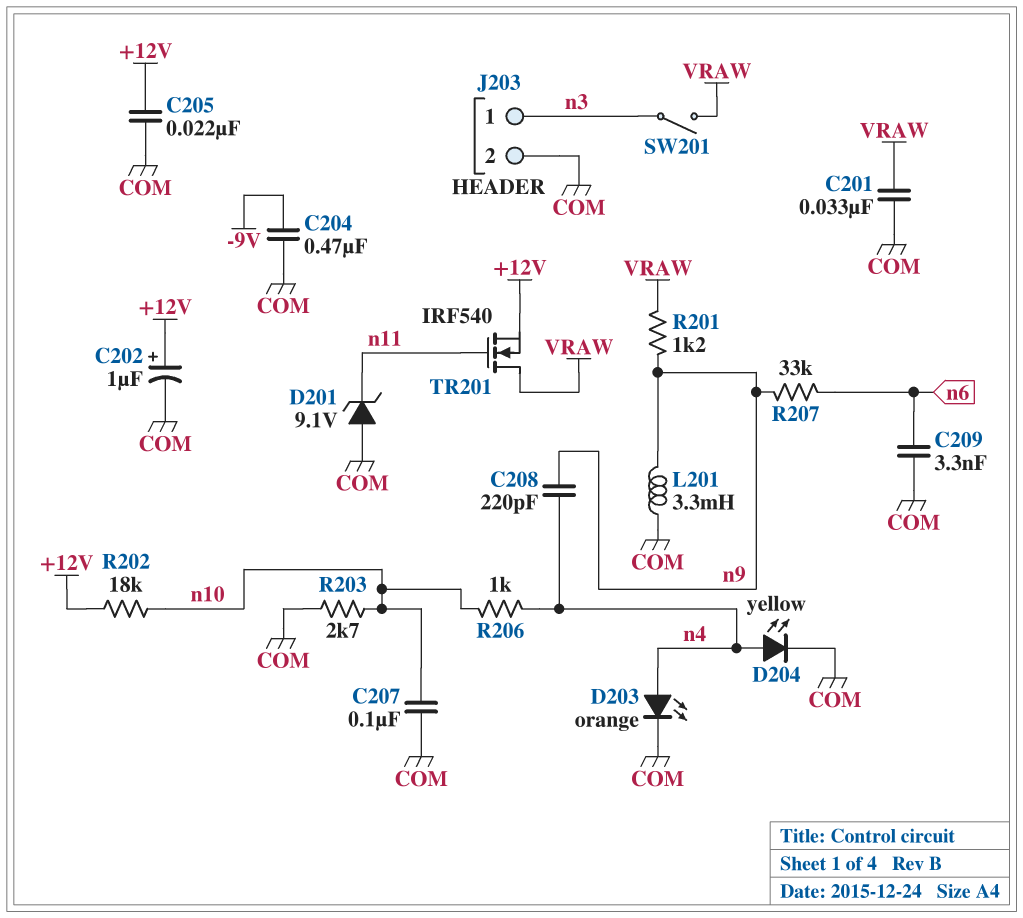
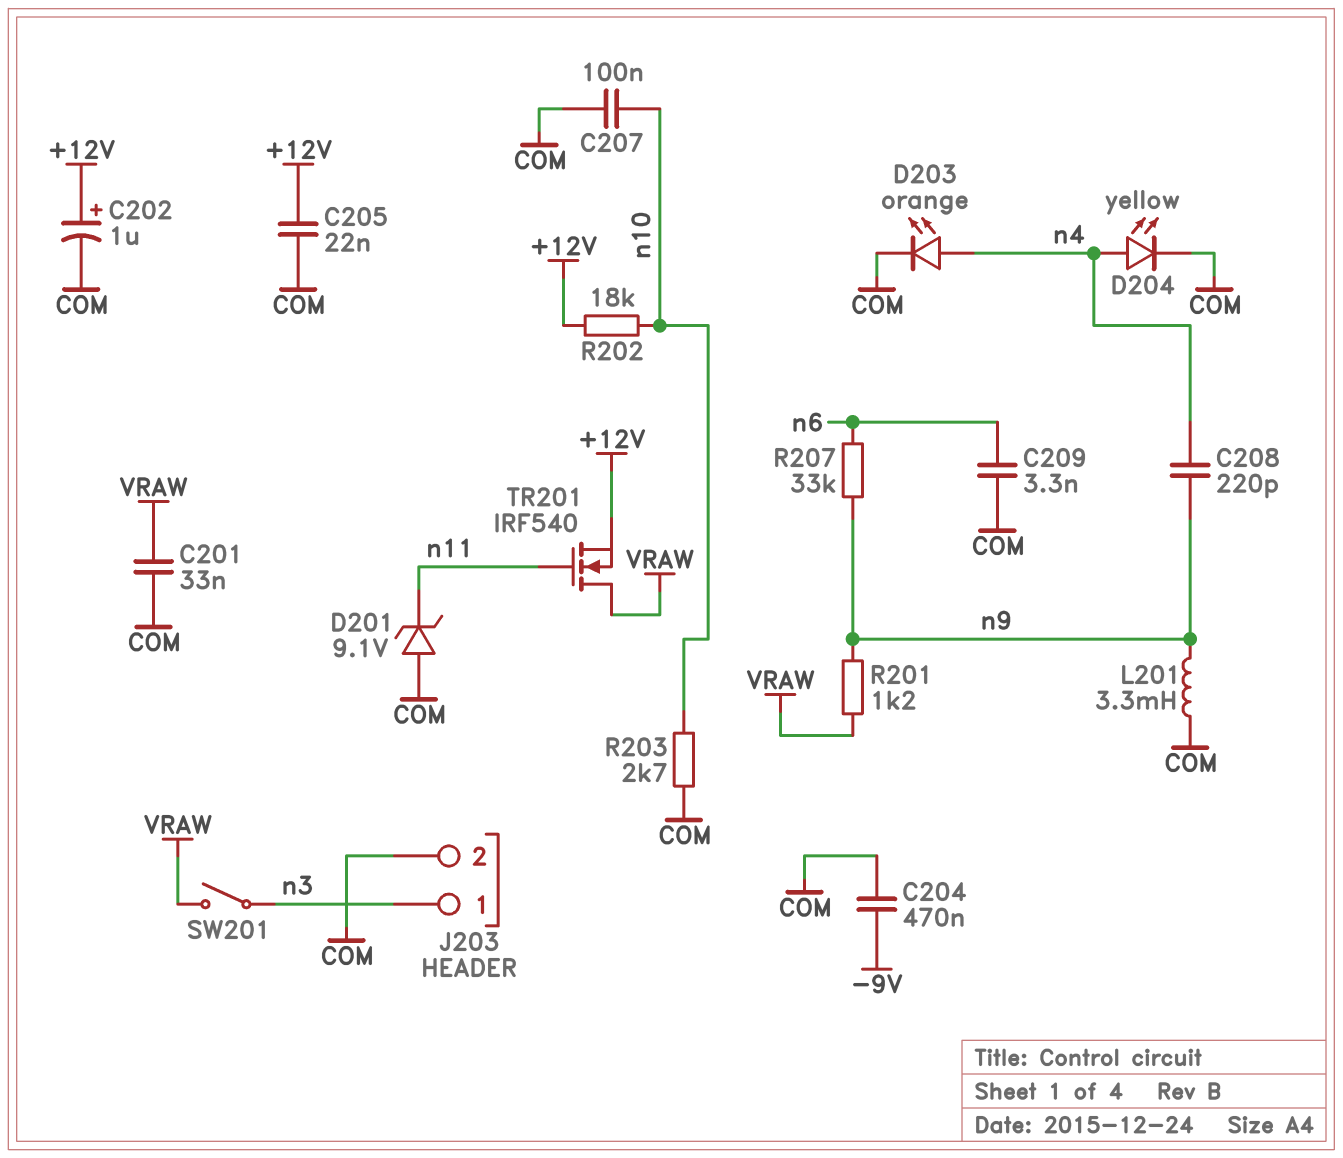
R206: 1k (n4, n10) -> none

